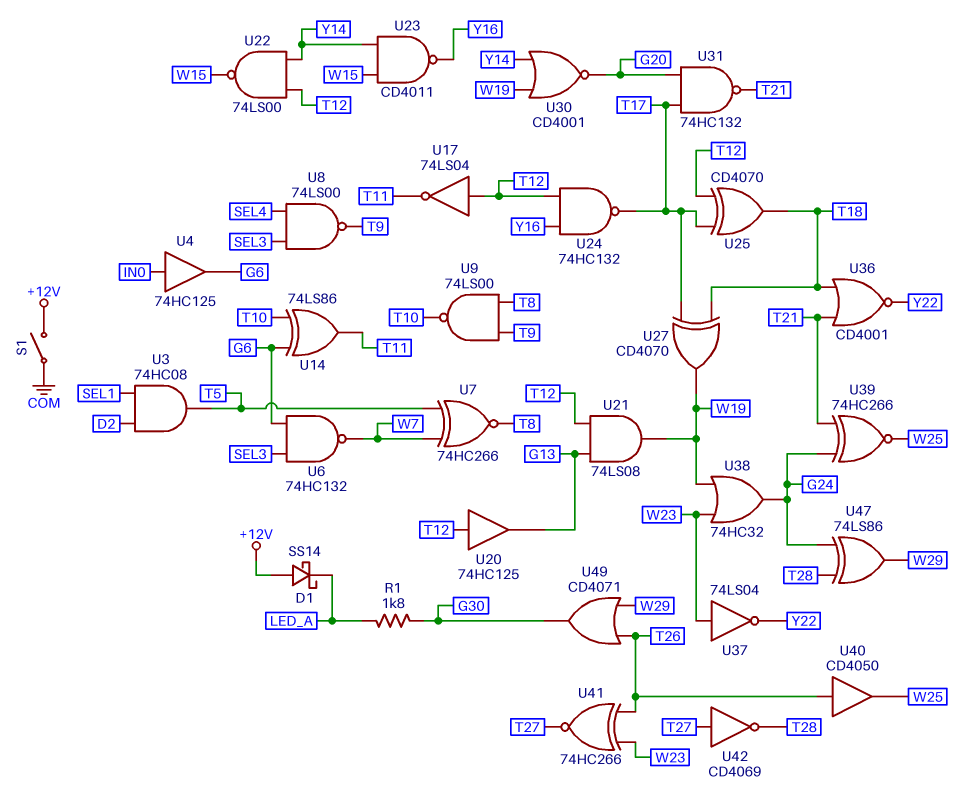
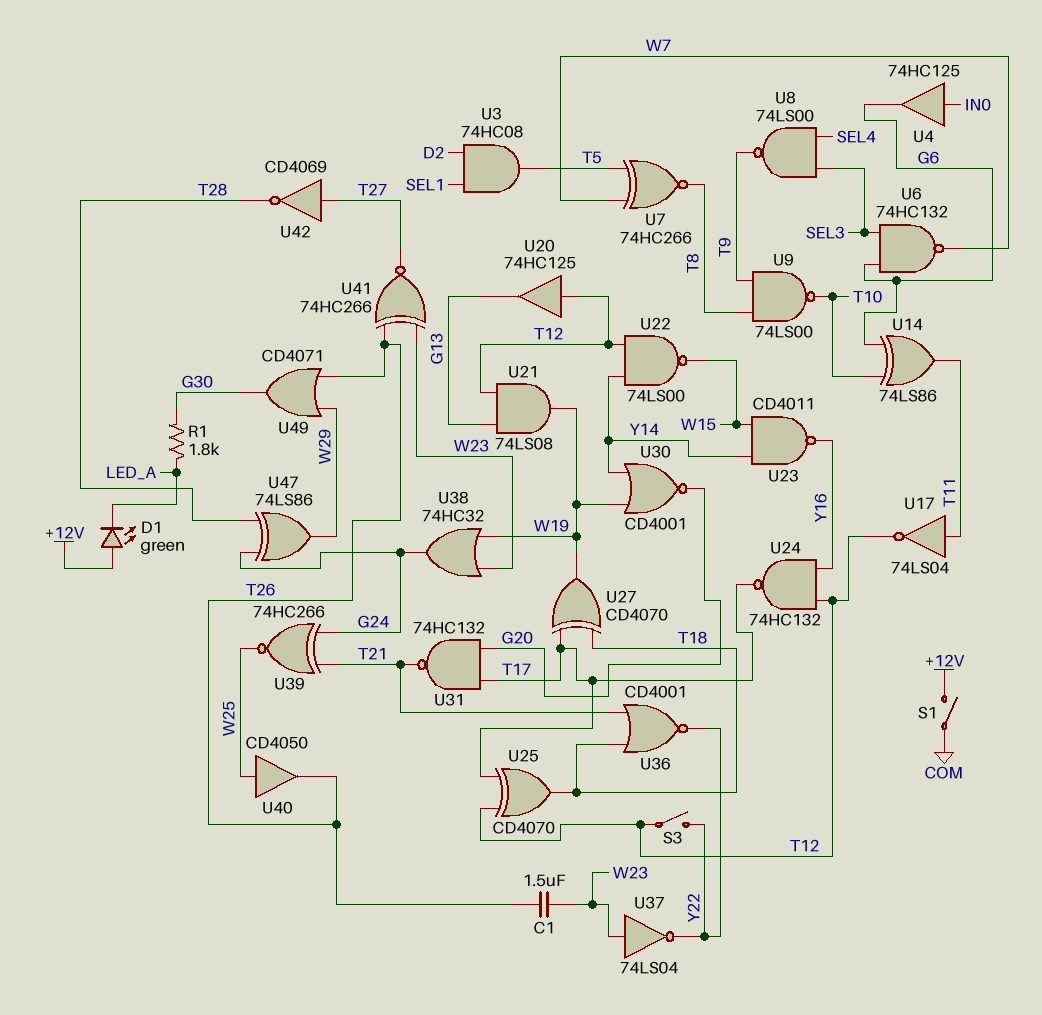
C1: none -> 1.5uF (T26, W23)
D1: schottky SS14 (A +12V, K LED_A) -> LED green (A +12V, K LED_A)
S3: none -> switch (T12, Y22)
U17: NOT 74LS04 (in T12, out T11) -> NOT 74LS04 (in T11, out T12)
U40: buffer CD4050 (in T26, out W25) -> buffer CD4050 (in W25, out T26)

